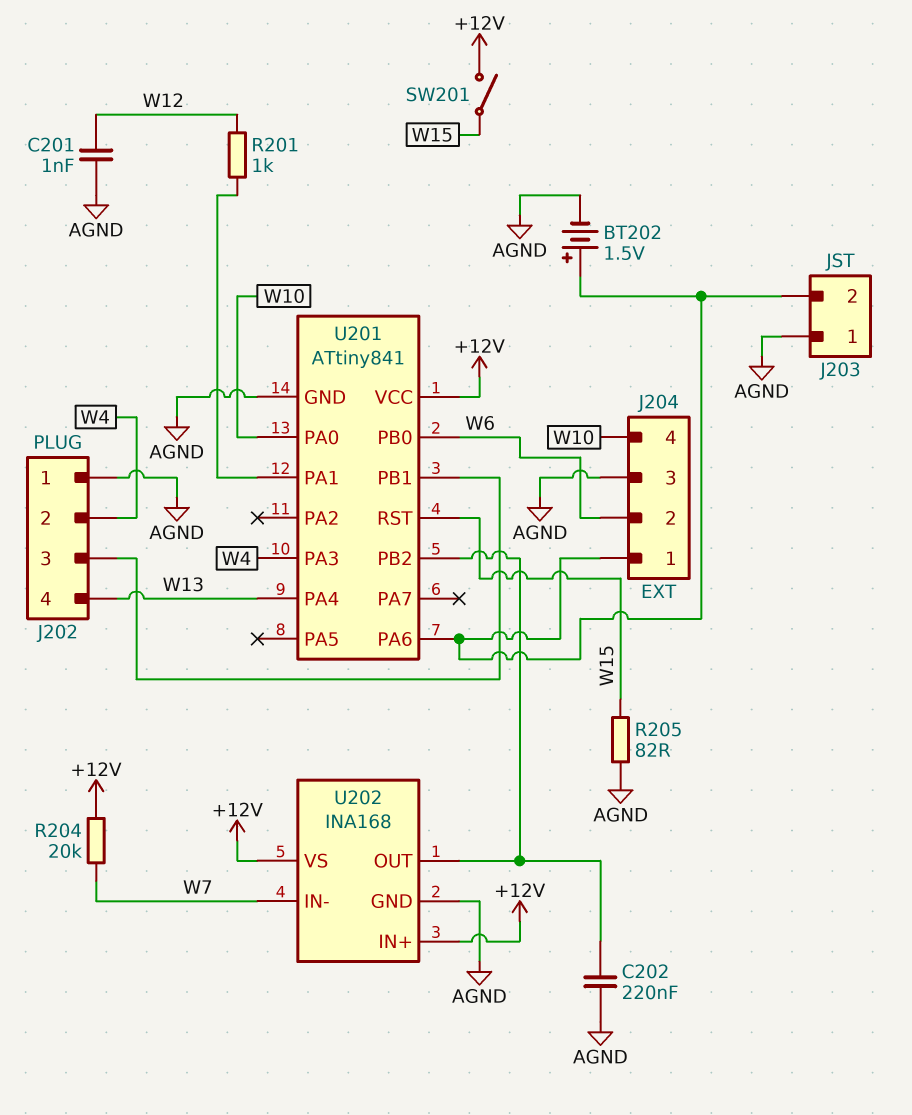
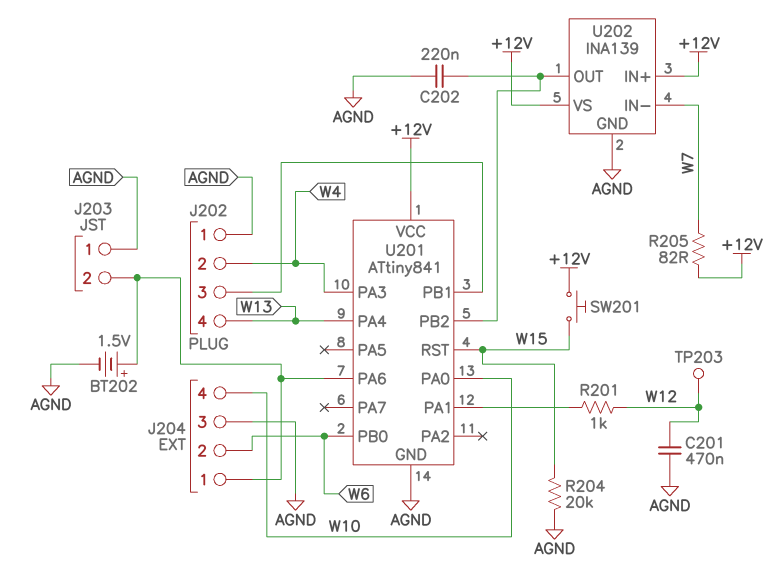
C201: 1nF (AGND, W12) -> 470nF (AGND, W12)
R204: 20k (+12V, W7) -> 20k (AGND, W15)
R205: 82 (AGND, W15) -> 82 (+12V, W7)
SW201: switch (+12V, W15) -> button (+12V, W15)
TP203: none -> test point (W12)
U202: INA168 -> INA139

